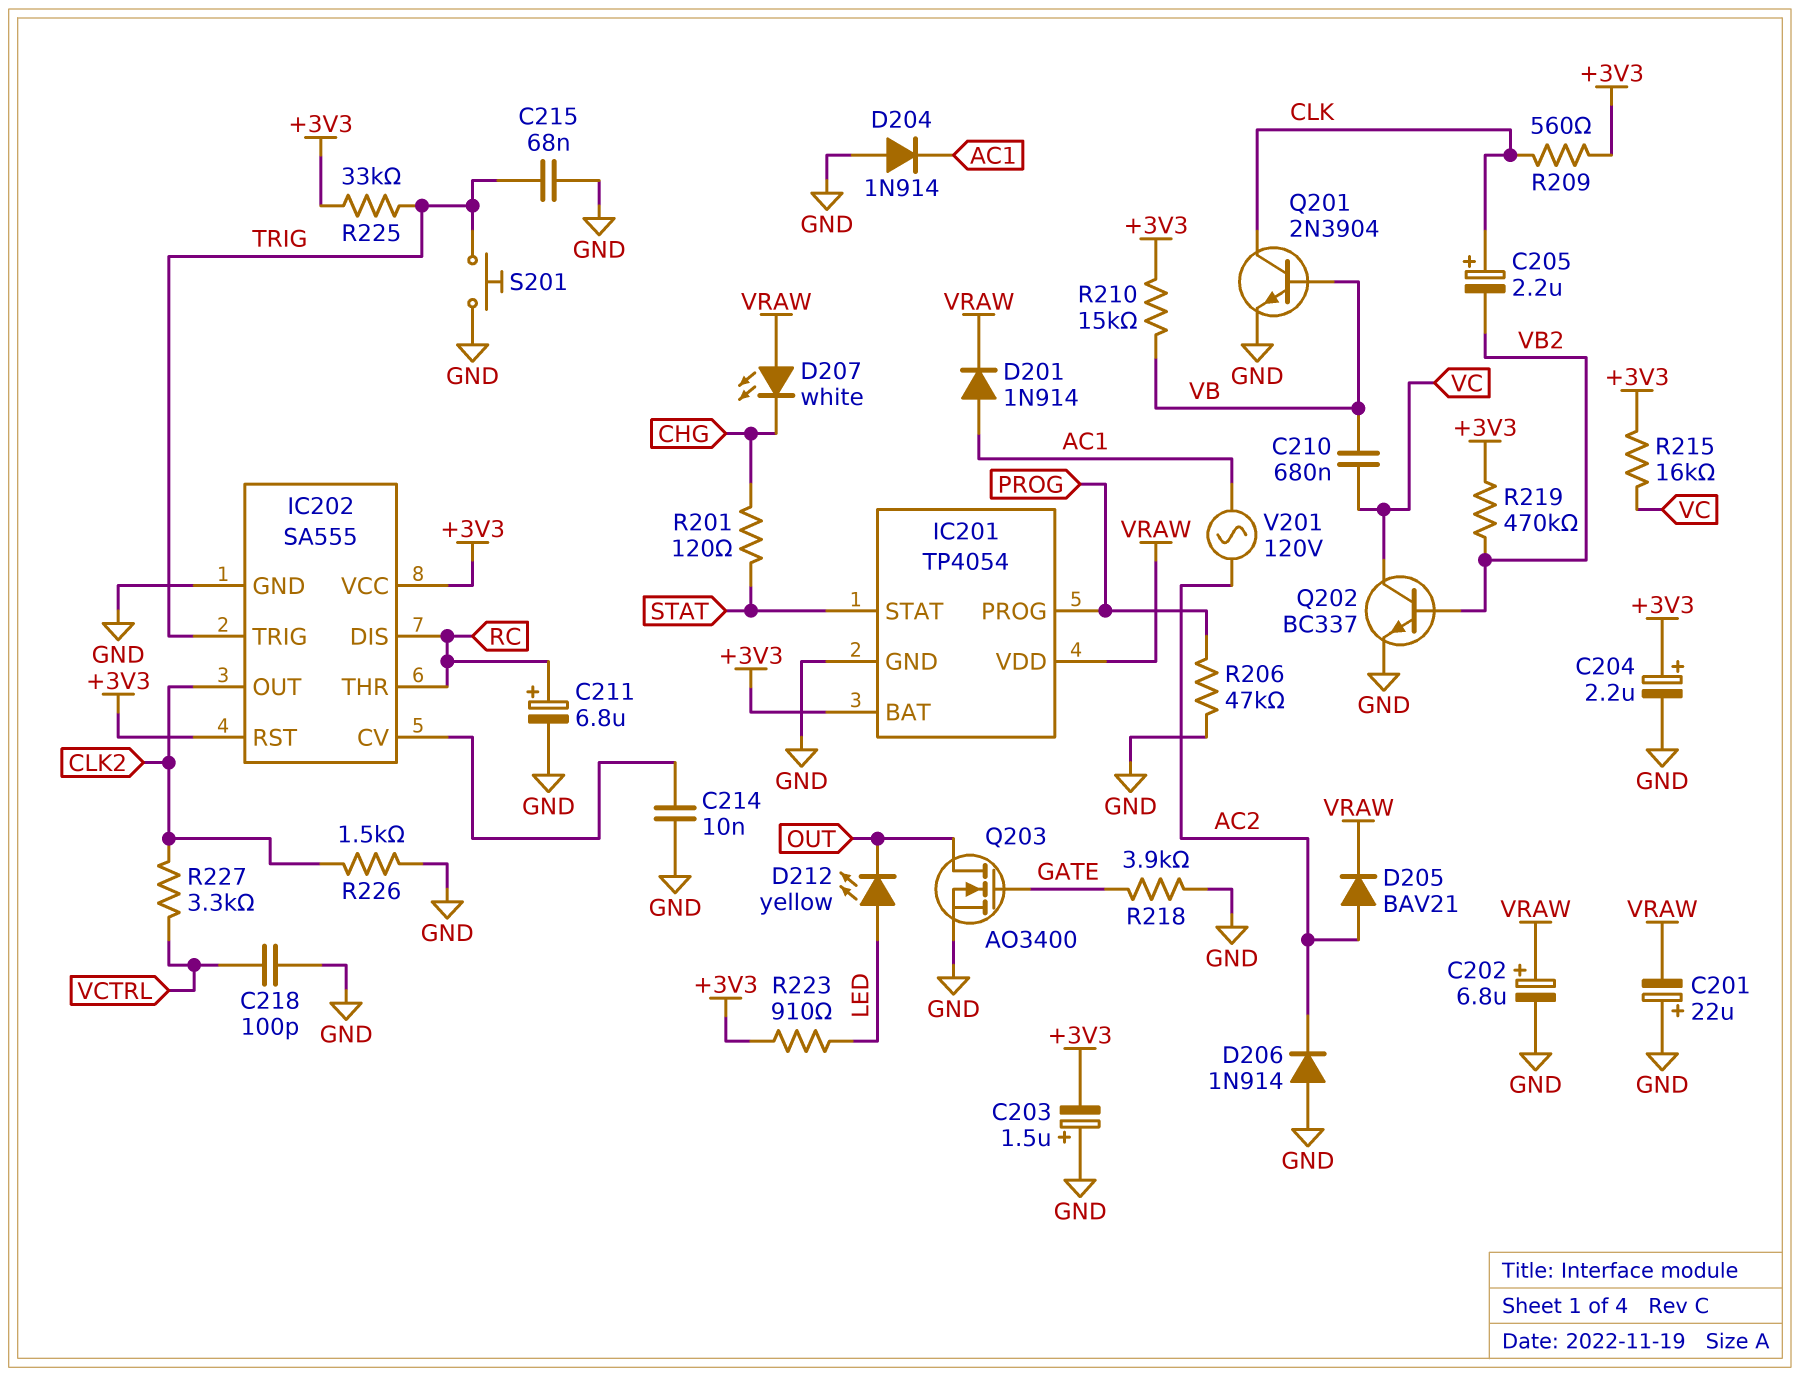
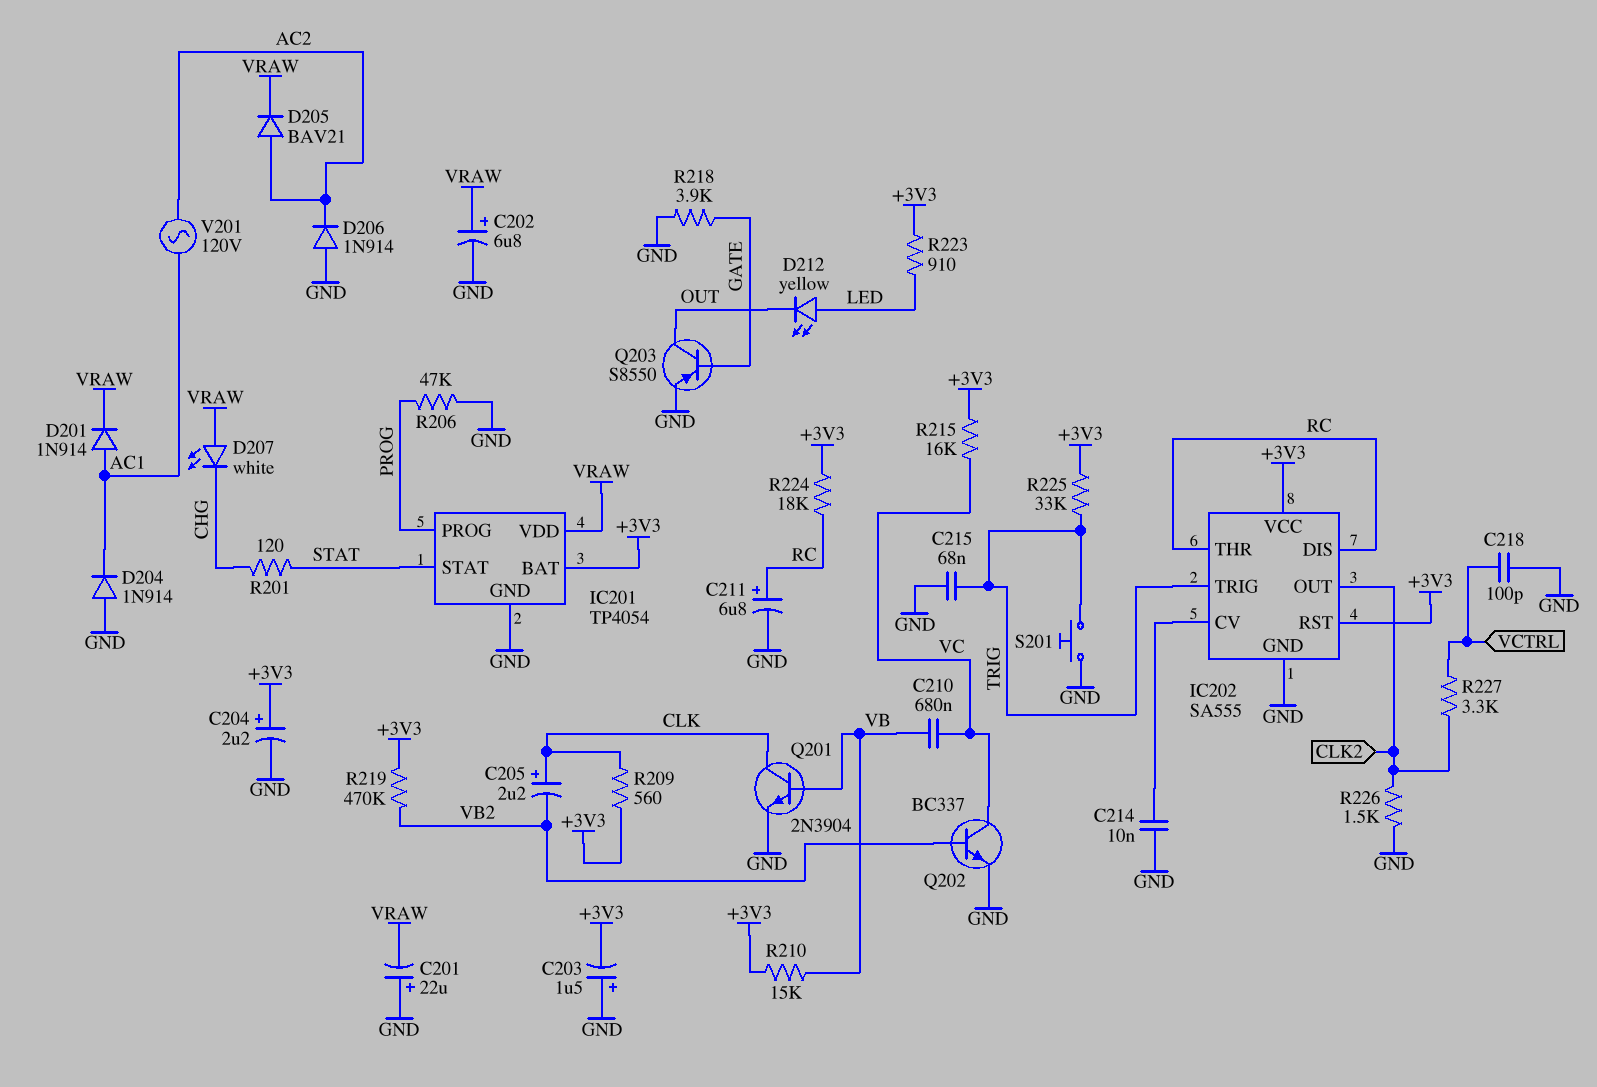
Q203: NMOS AO3400 (G GATE, D OUT, S GND) -> PNP S8550 (B GATE, C OUT, E GND)
R224: none -> 18k (+3V3, RC)

